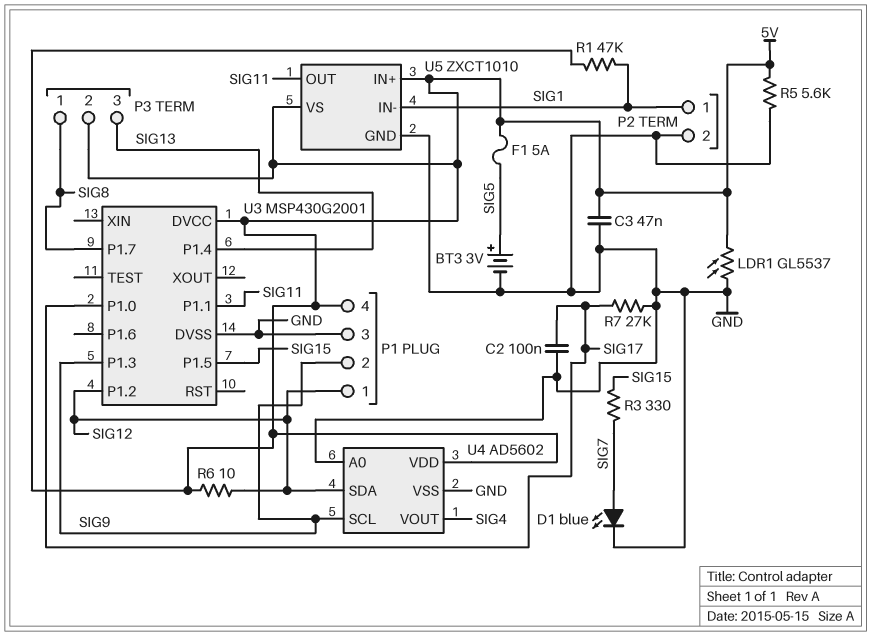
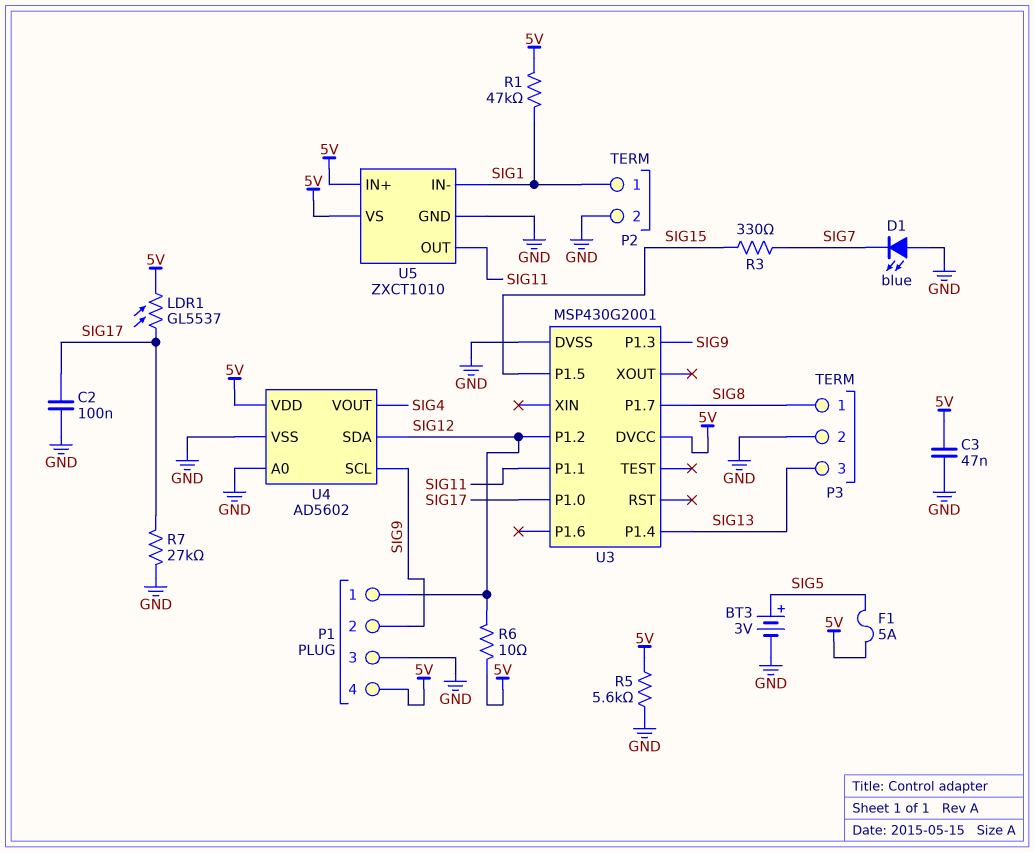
D1: LED blue (A SIG7, K GND) -> LED blue (A GND, K SIG7)
LDR1: GL5537 (5V, GND) -> GL5537 (5V, SIG17)
P3 pin 2: 5V -> GND

